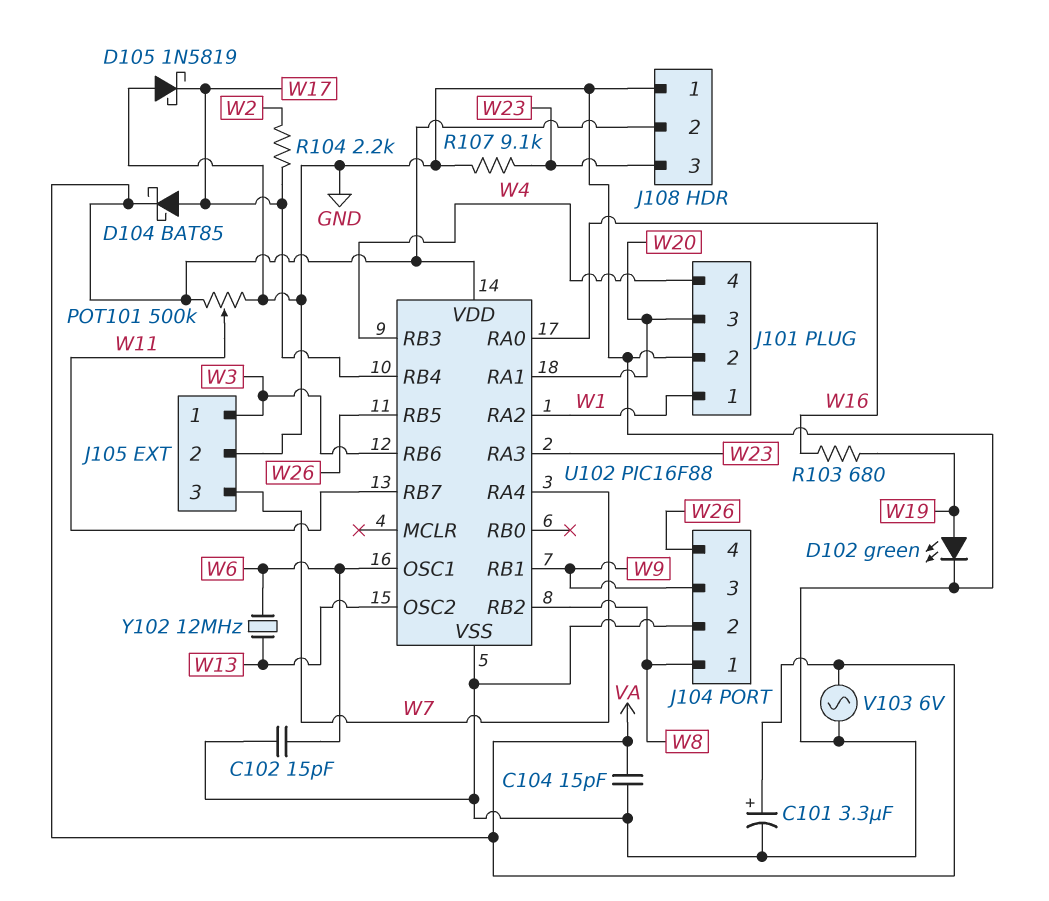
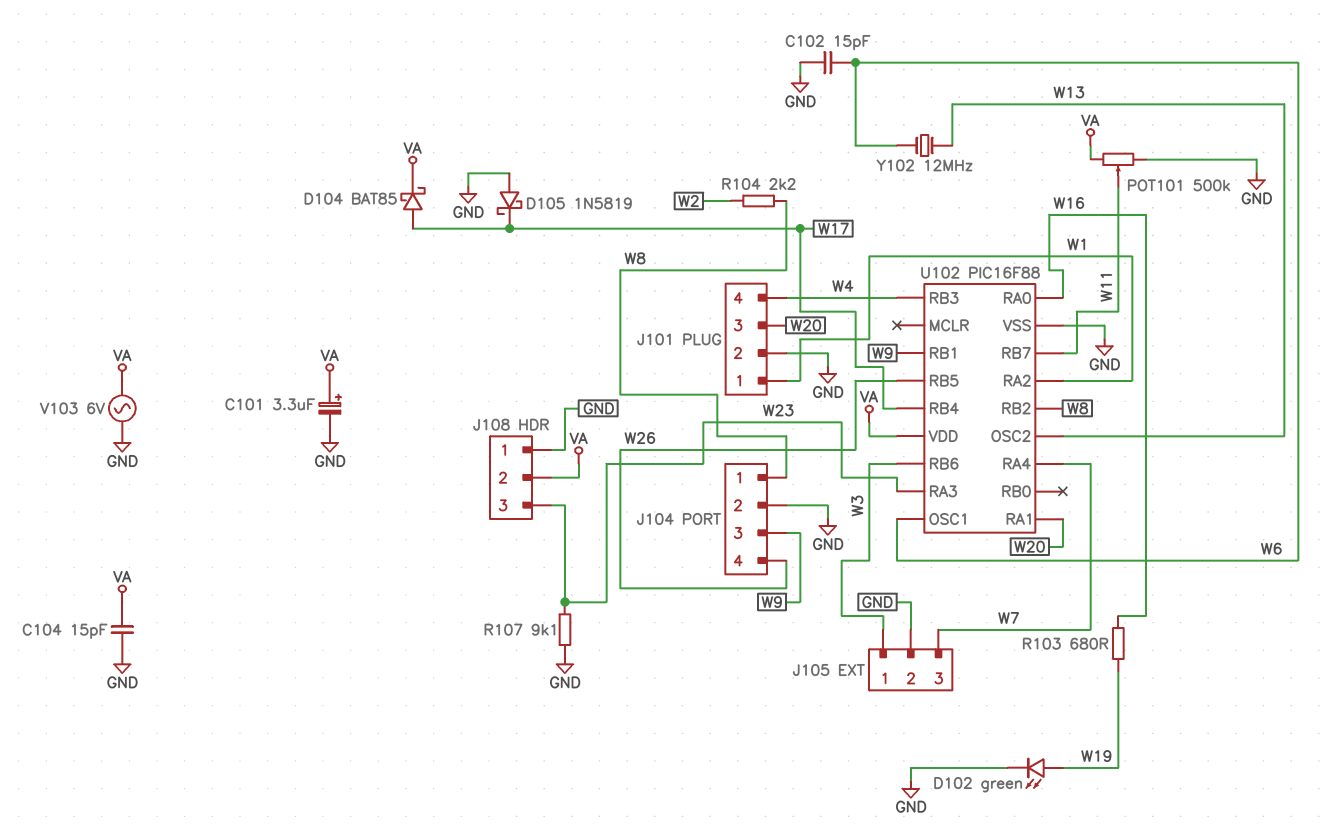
R104: 2.2k (W2, W17) -> 2.2k (W2, W8)

